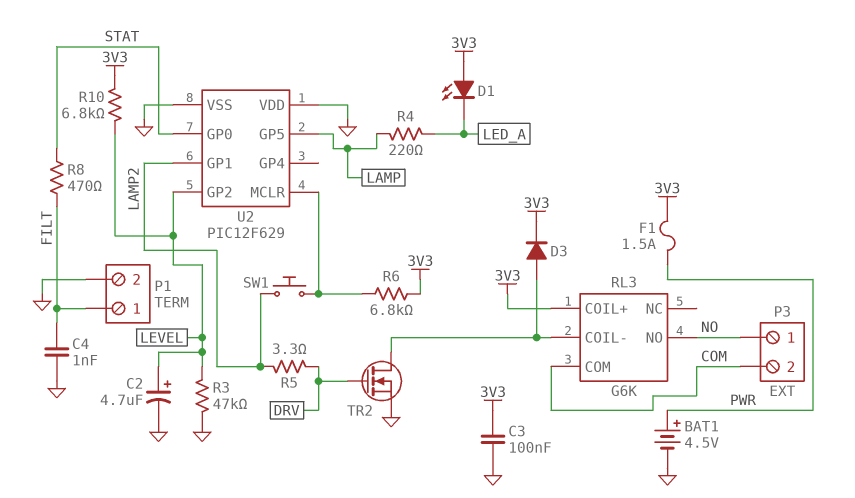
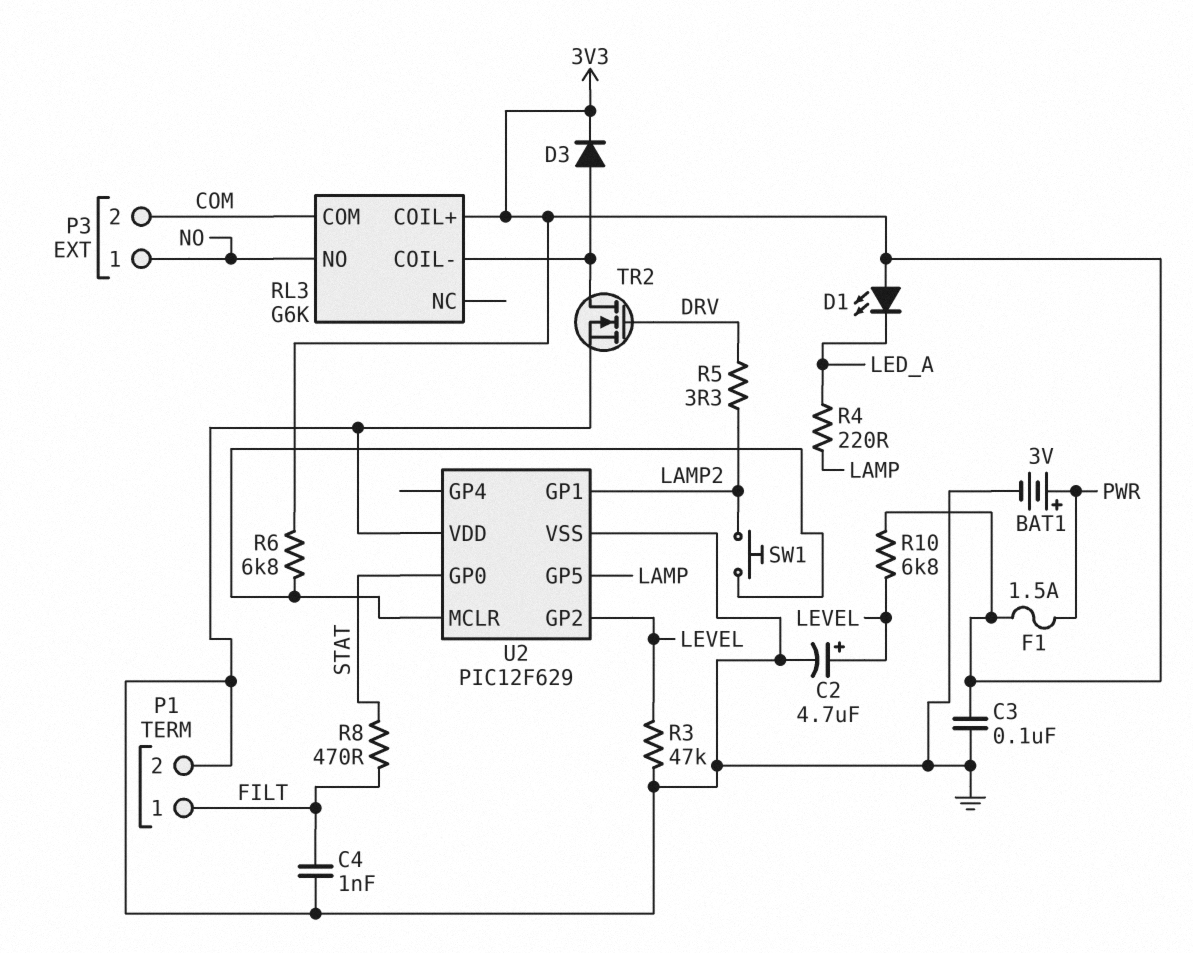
BAT1: 4.5V (plus PWR, minus GND) -> 3V (plus PWR, minus GND)

